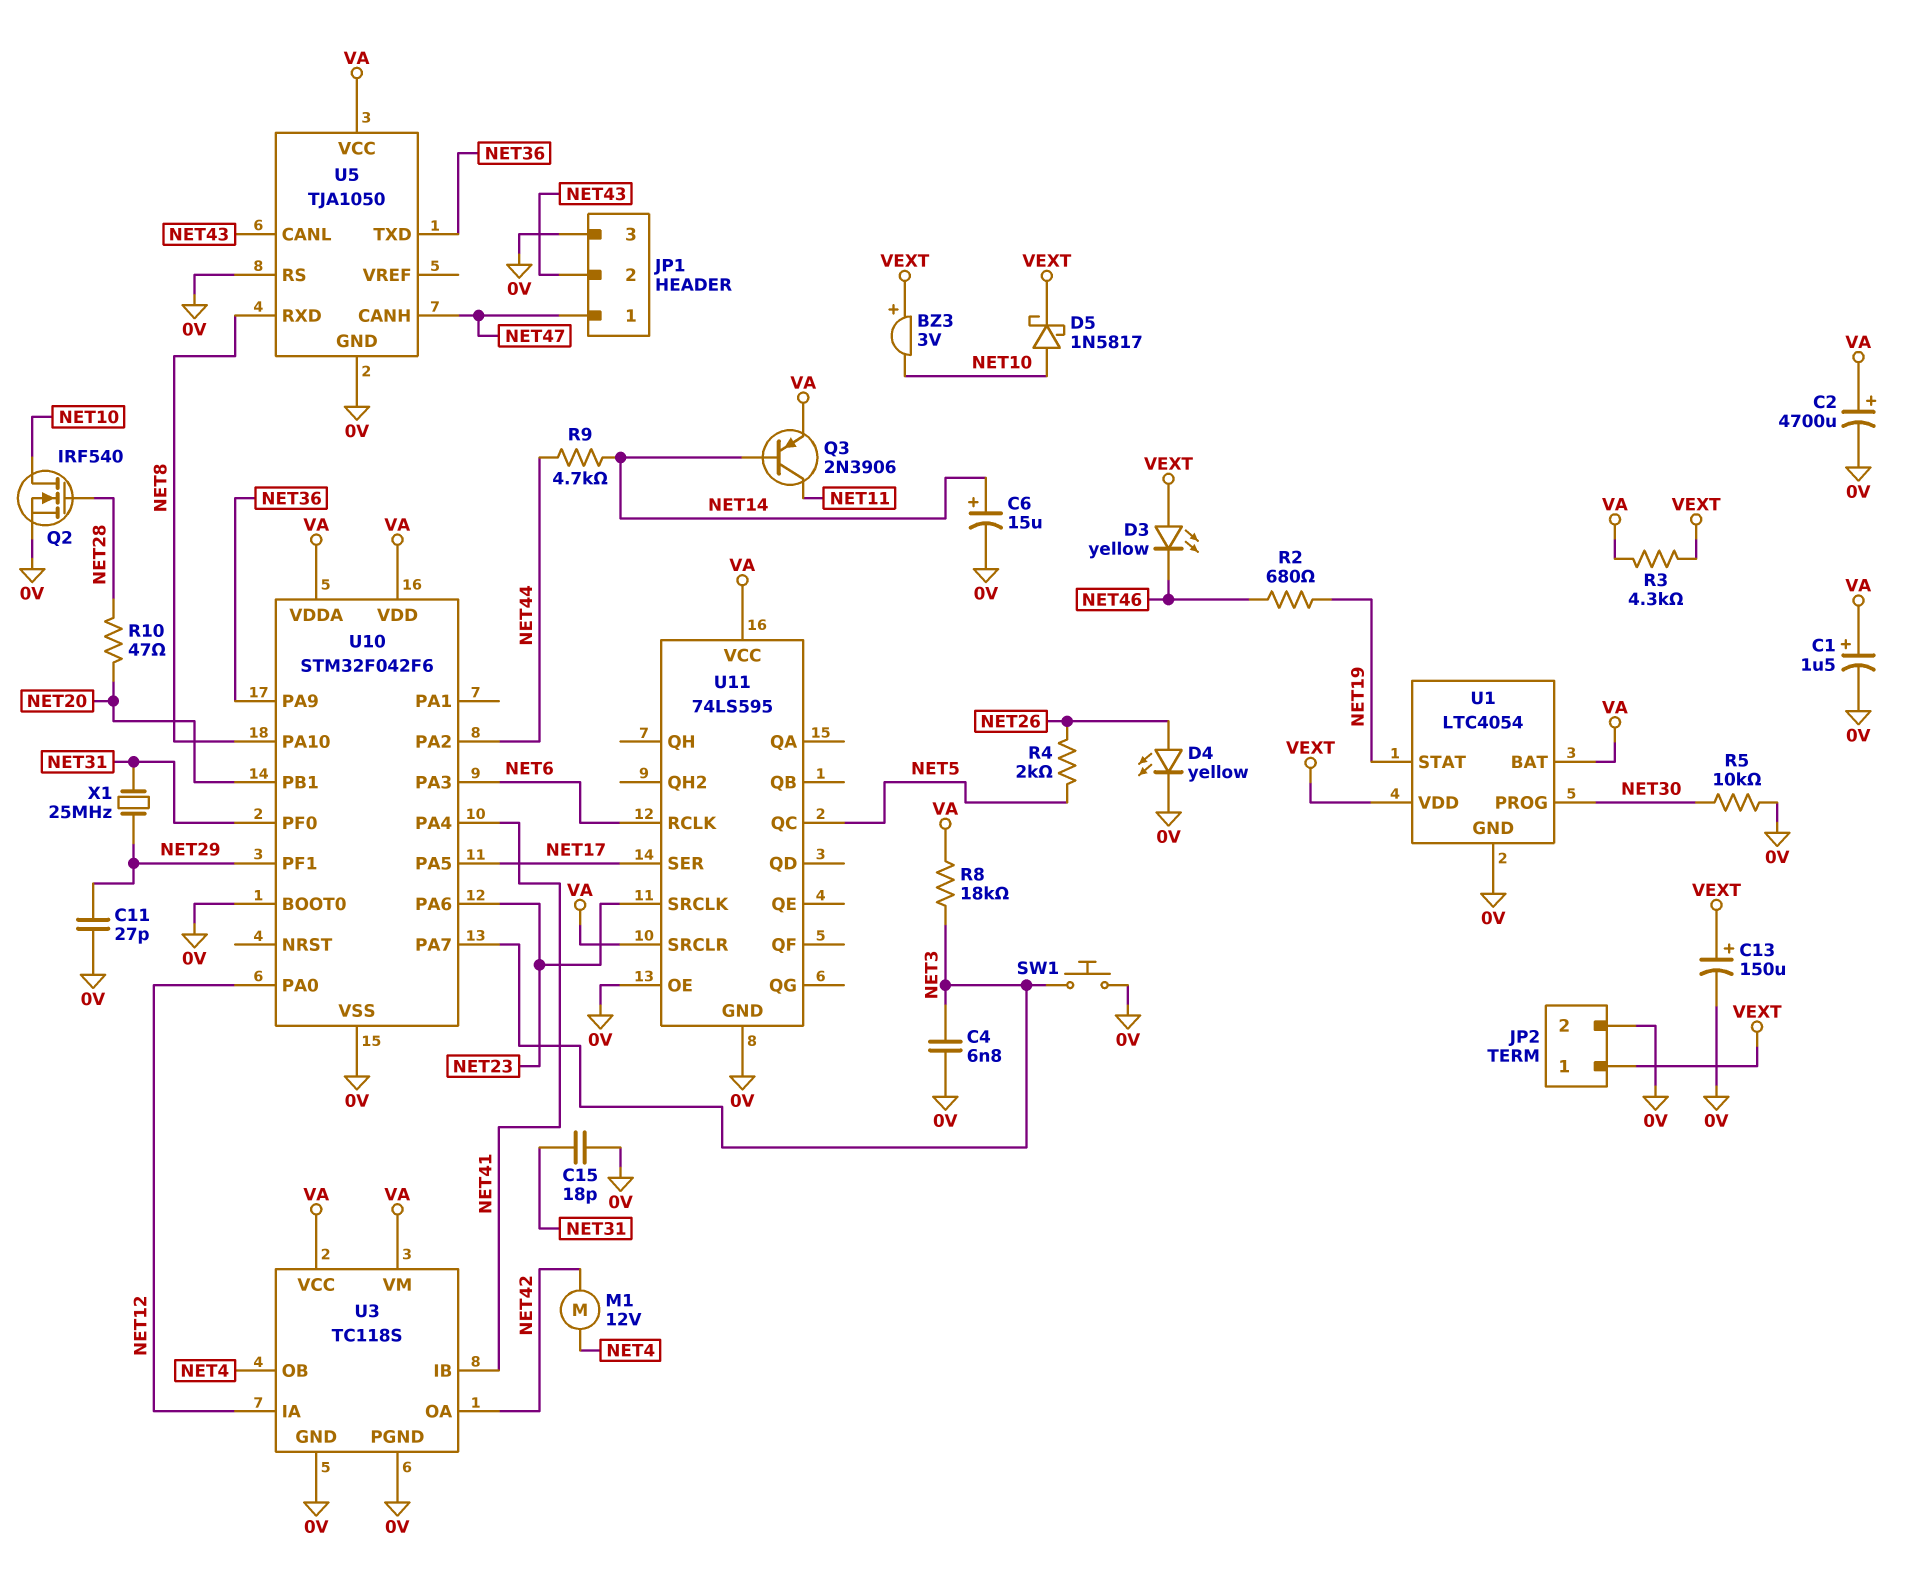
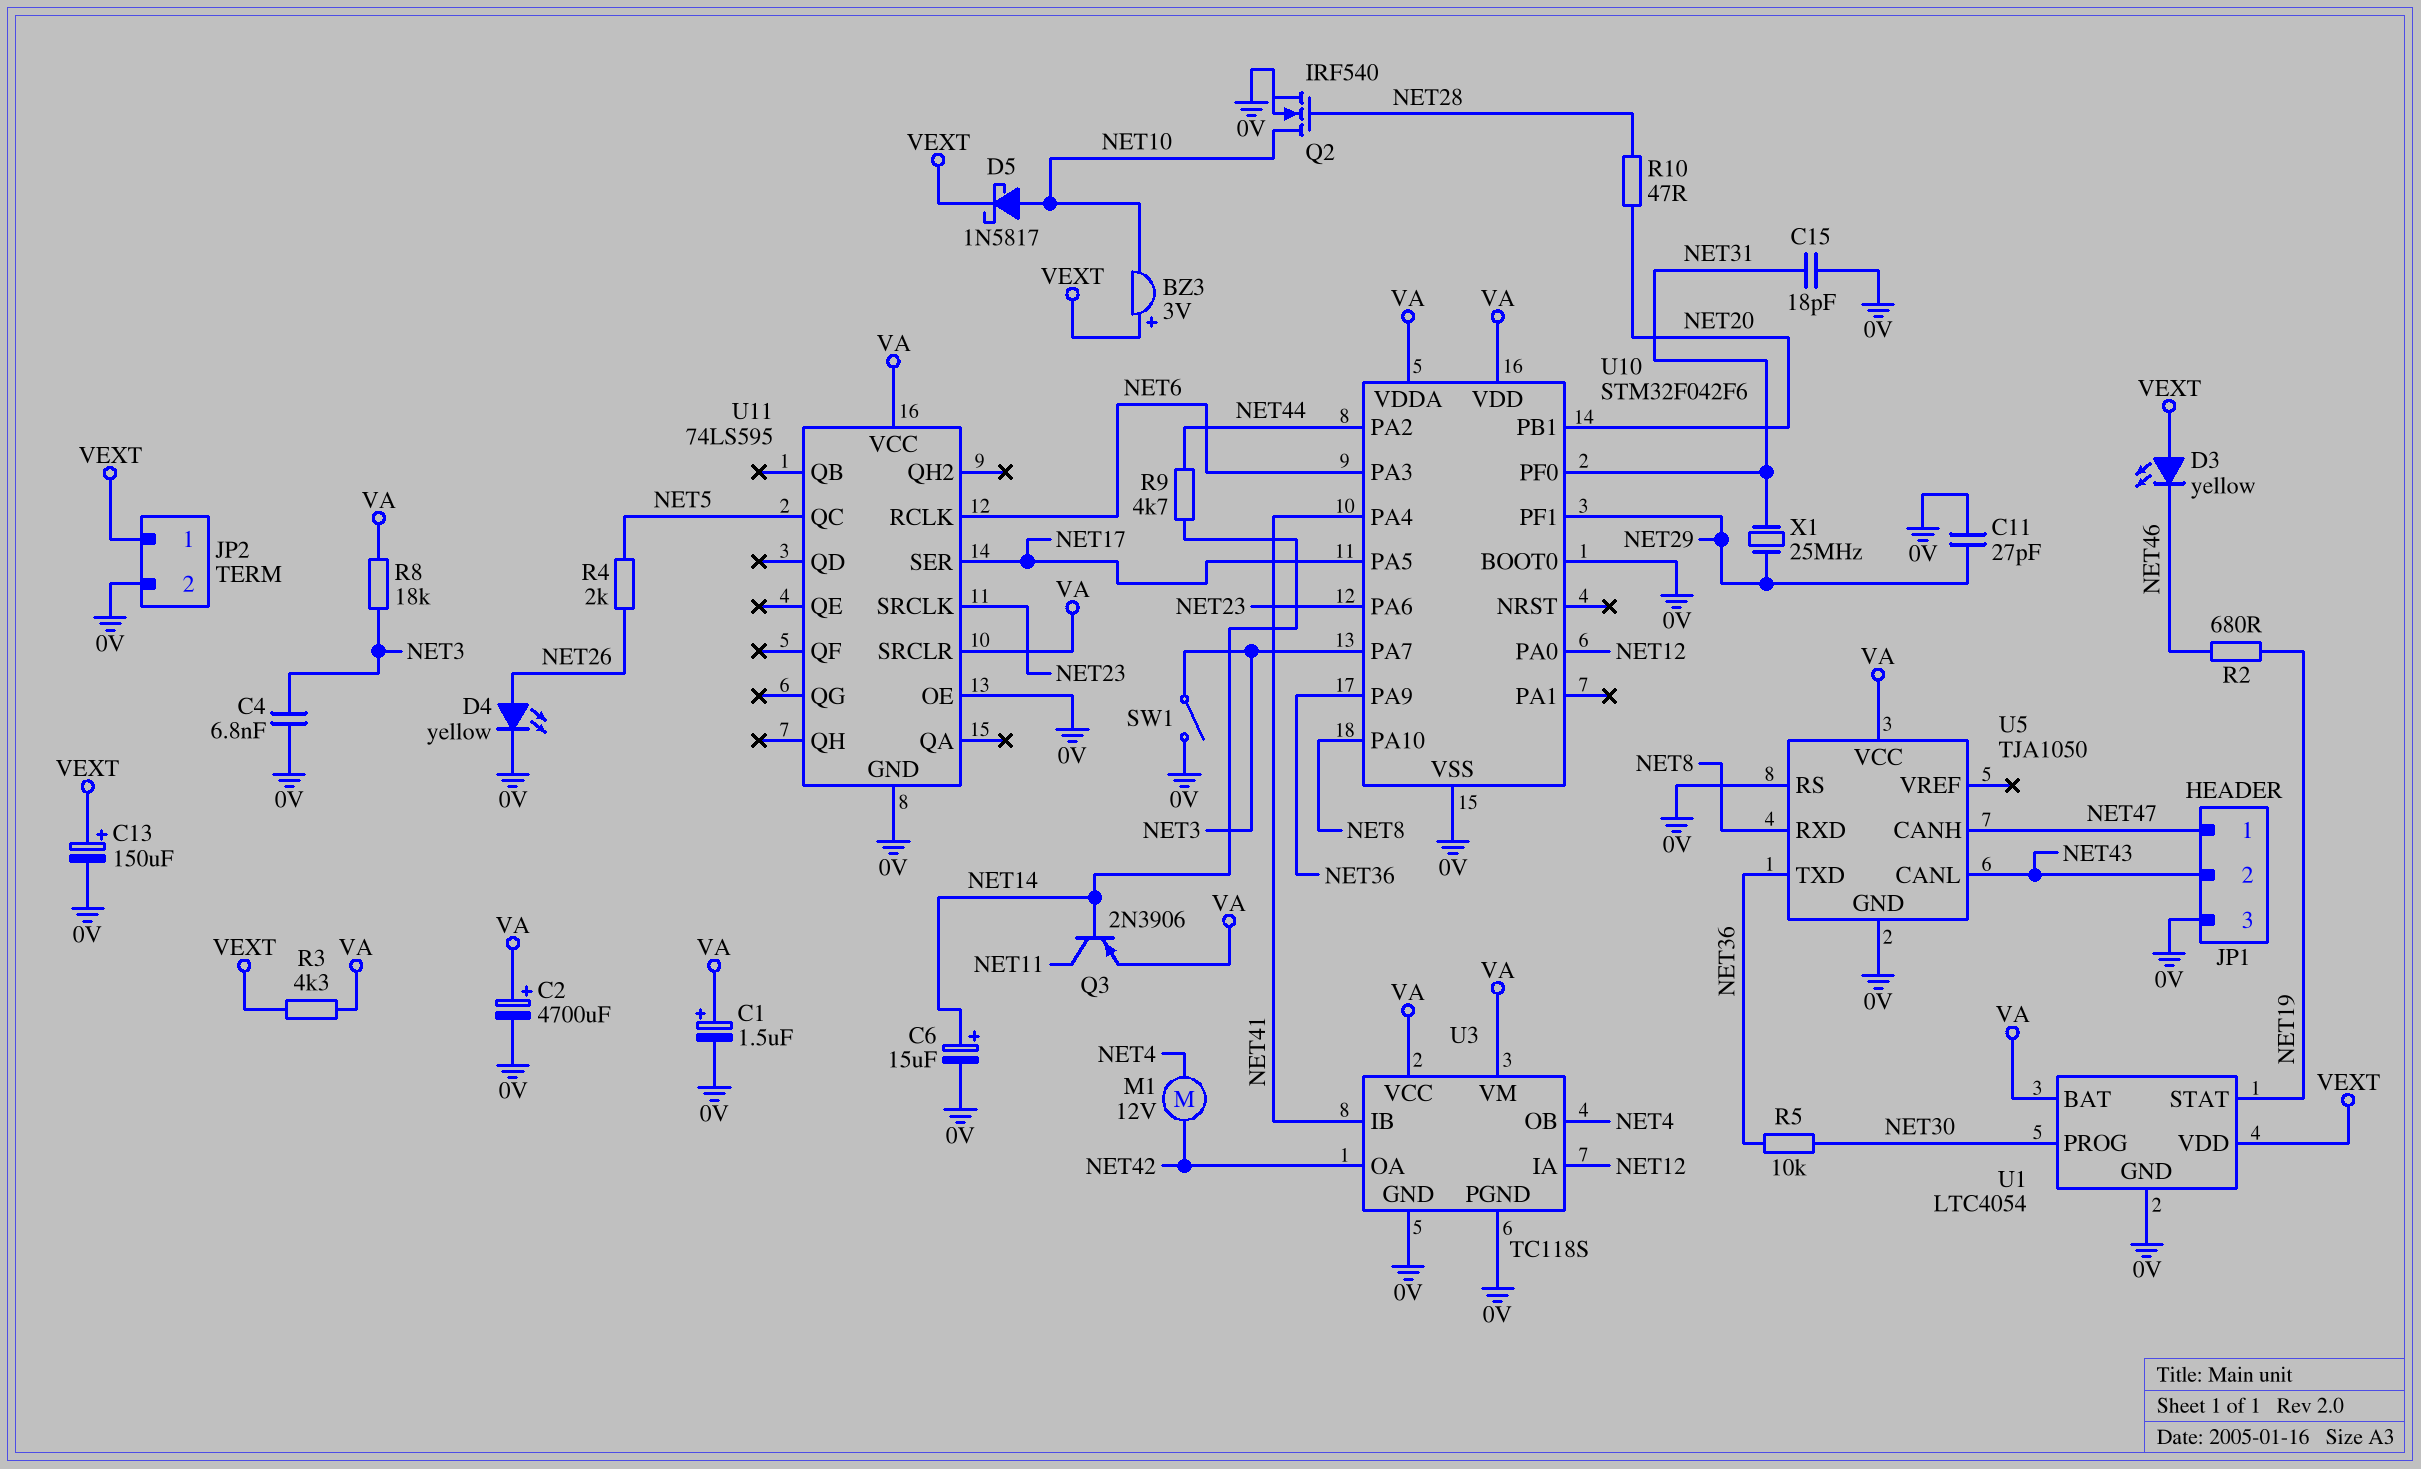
R5: 10k (0V, NET30) -> 10k (NET30, NET36)
SW1: button (0V, NET3) -> switch (0V, NET3)

